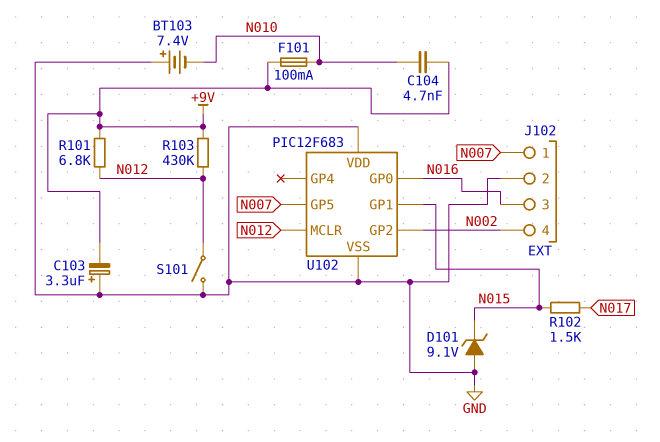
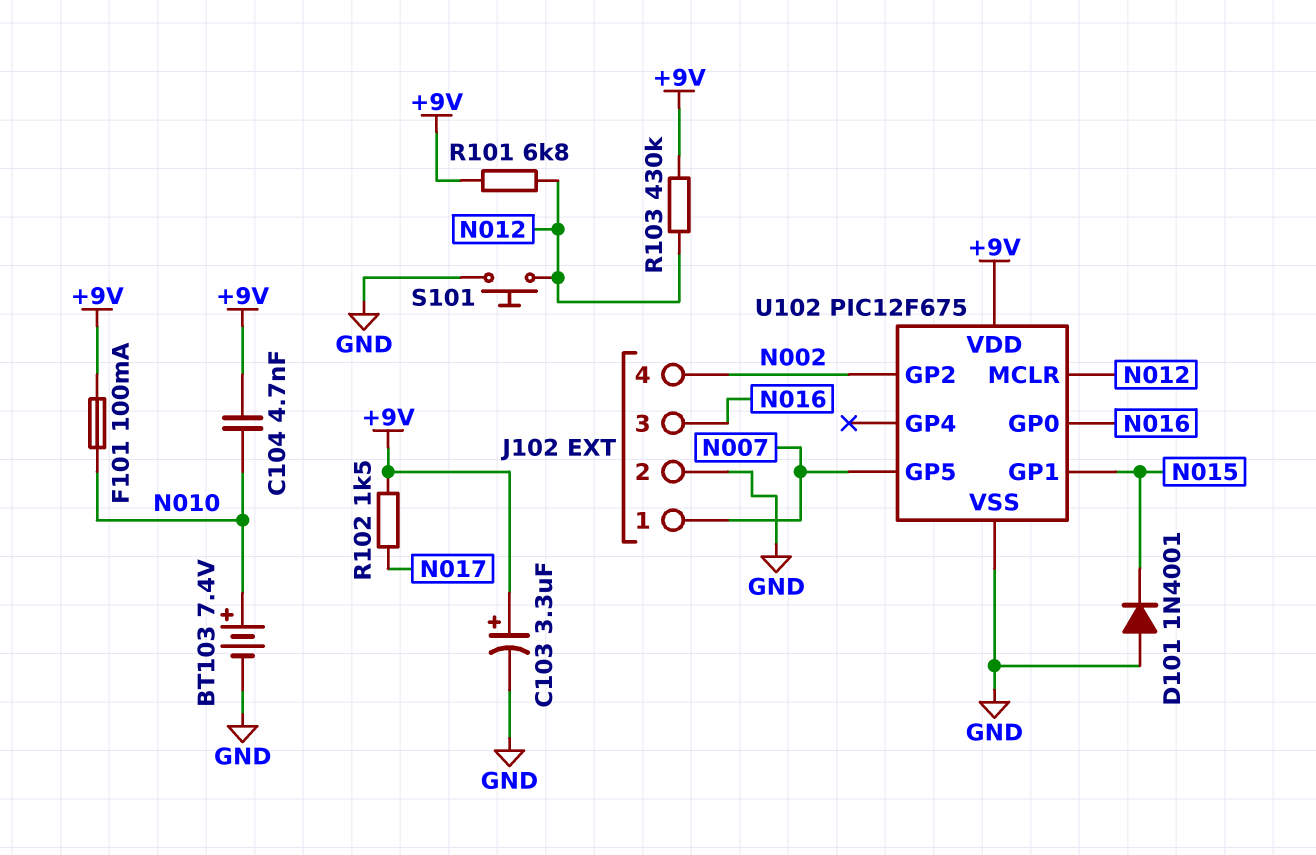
BT103: 7.4V (plus GND, minus N010) -> 7.4V (plus N010, minus GND)
C103: 3.3uF (plus GND, minus +9V) -> 3.3uF (plus +9V, minus GND)
D101: zener 9.1V (A GND, K N015) -> diode 1N4001 (A GND, K N015)
R102: 1.5k (N015, N017) -> 1.5k (+9V, N017)
S101: switch (GND, N012) -> button (GND, N012)
U102: PIC12F683 -> PIC12F675
U102 pin VDD: GND -> +9V

